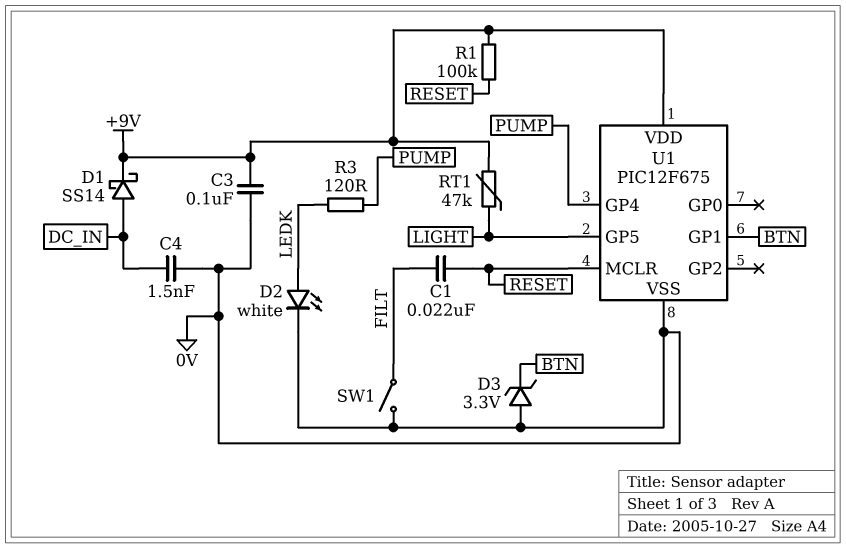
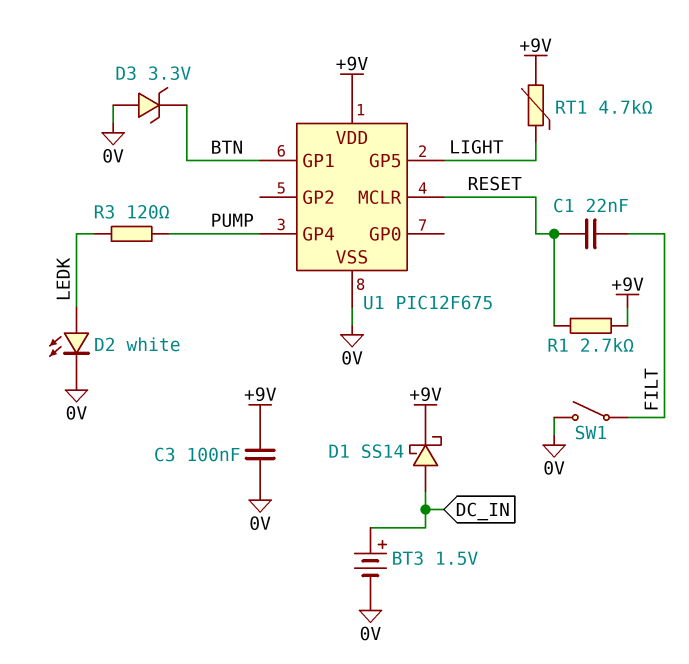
BT3: none -> 1.5V (plus DC_IN, minus 0V)
C4: 1.5nF (0V, DC_IN) -> none
R1: 100k (+9V, RESET) -> 2.7k (+9V, RESET)
RT1: 47k (+9V, LIGHT) -> 4.7k (+9V, LIGHT)

